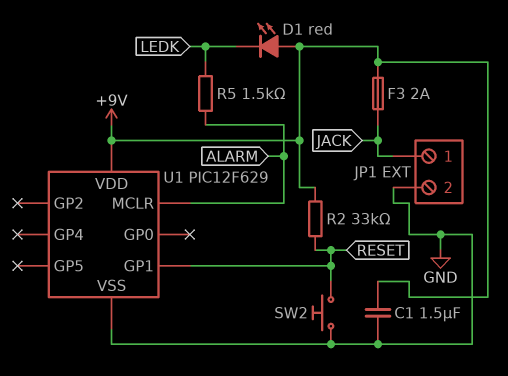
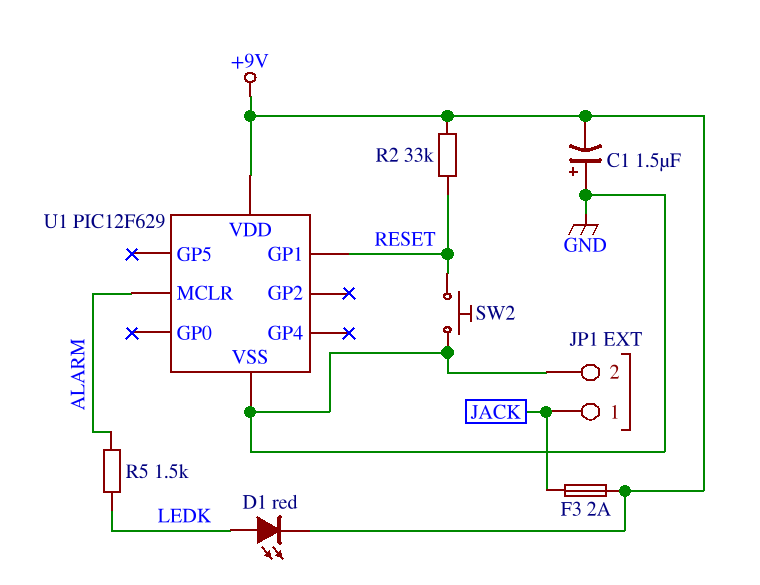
C1: 1.5uF (+9V, GND) -> 1.5uF (plus GND, minus +9V)
D1: LED red (A +9V, K LEDK) -> LED red (A LEDK, K +9V)

